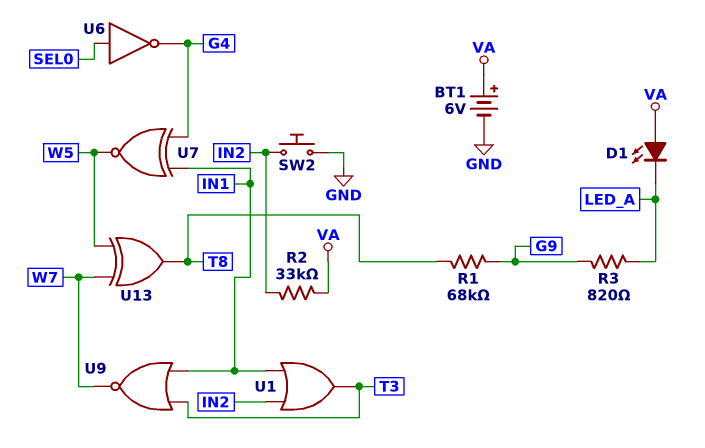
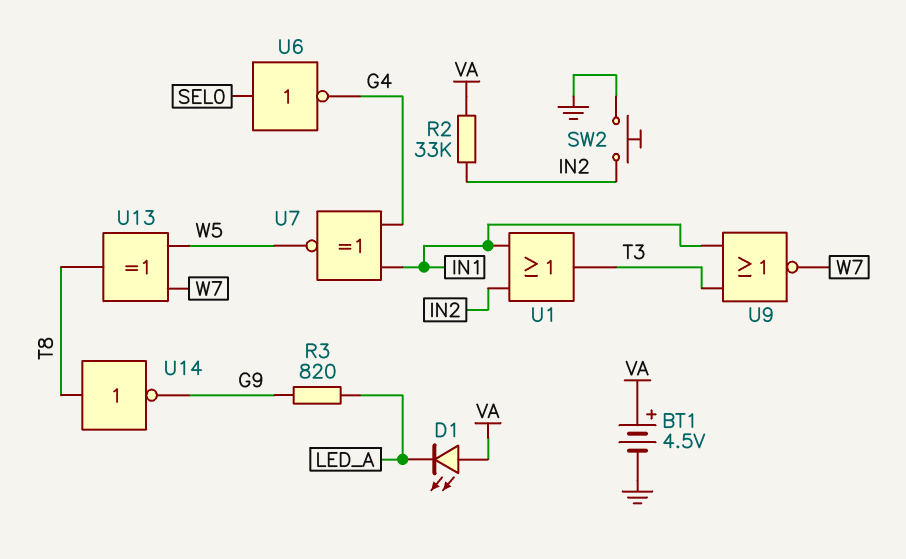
BT1: 6V (plus VA, minus GND) -> 4.5V (plus VA, minus GND)
R1: 68k (G9, T8) -> none
U14: none -> NOT (in T8, out G9)

